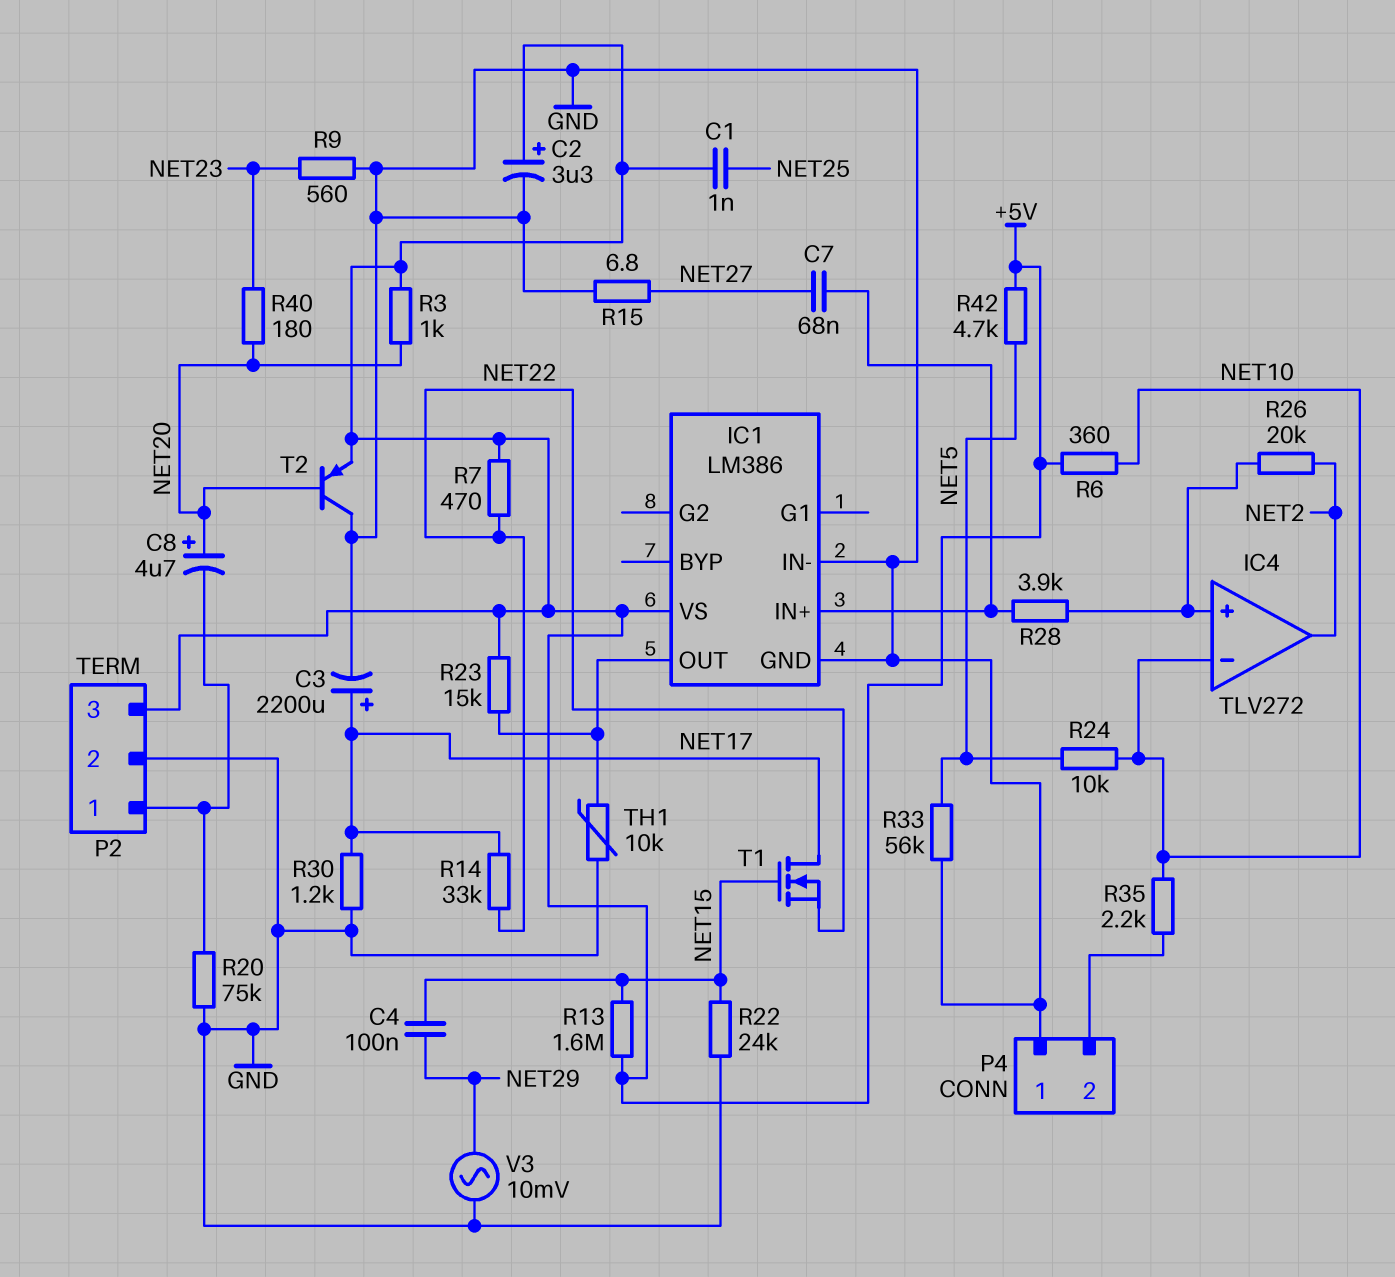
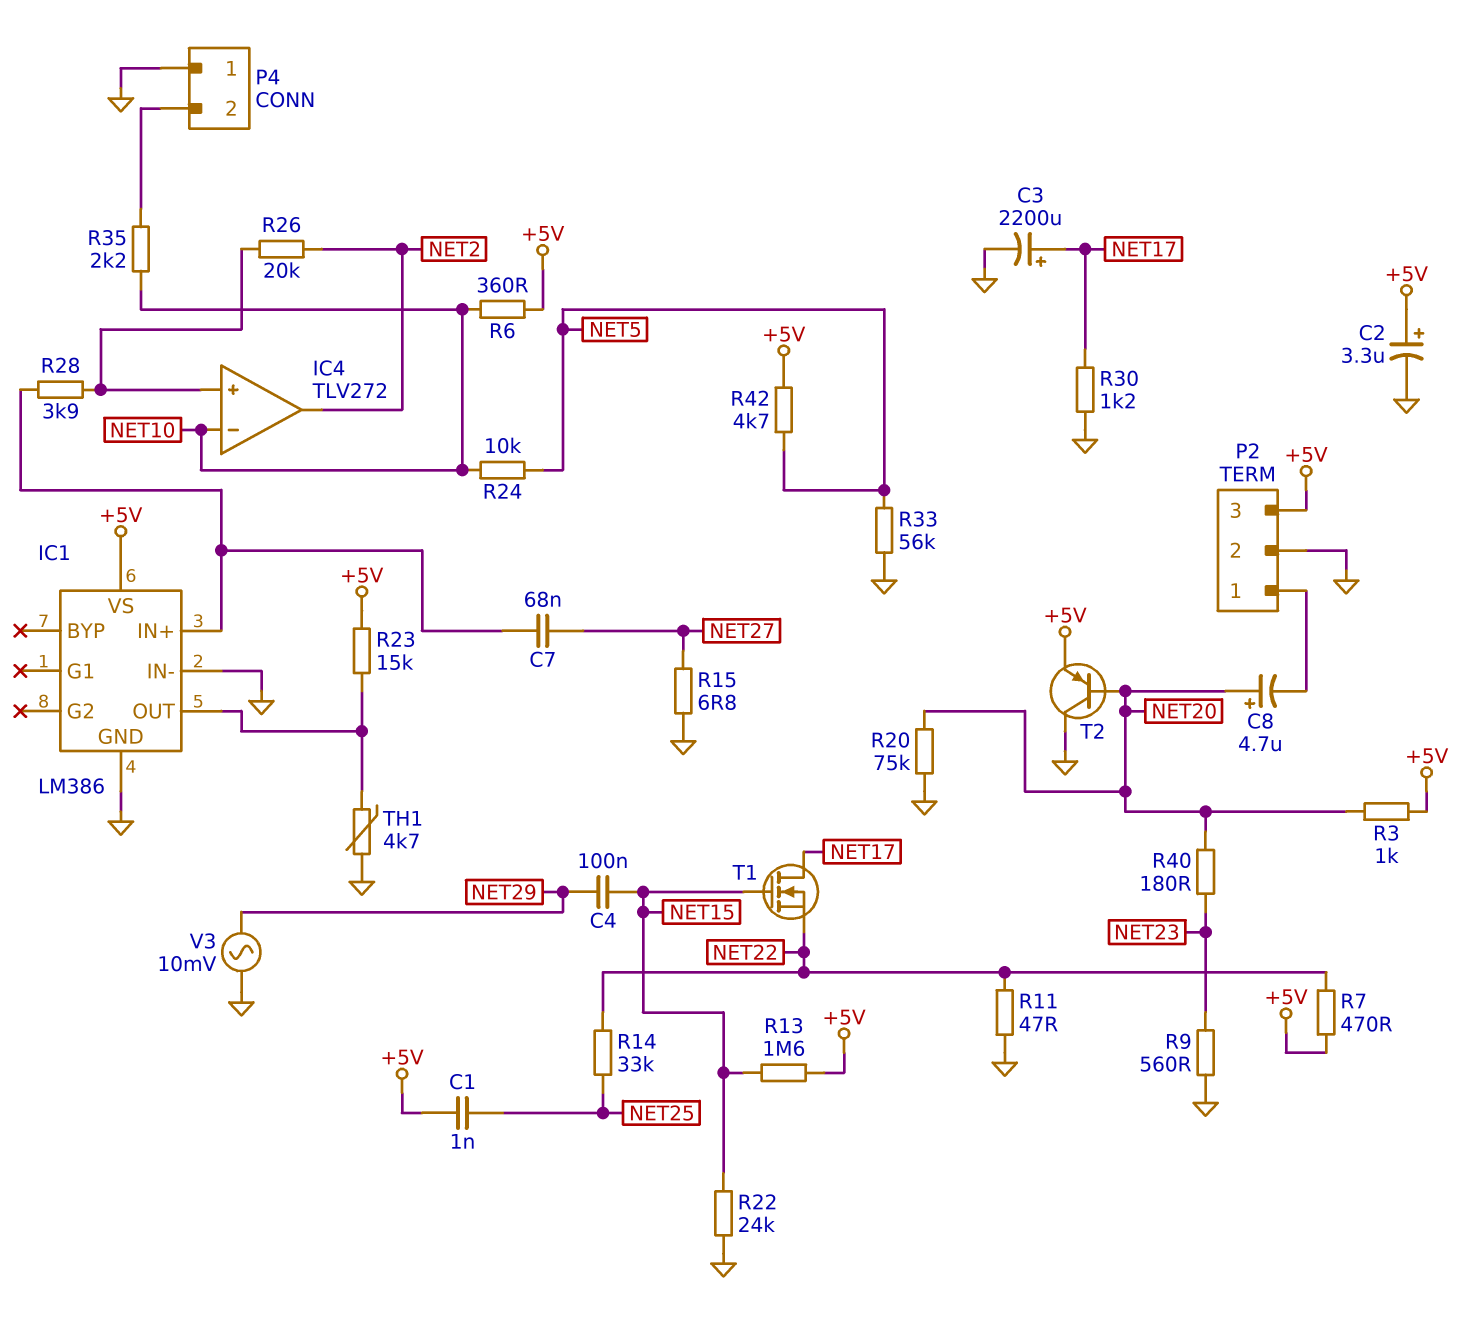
R11: none -> 47 (GND, NET22)
R14: 33k (NET17, NET22) -> 33k (NET22, NET25)
R20: 75k (GND, P2/1) -> 75k (GND, NET20)
TH1: 10k (GND, IC1/OUT) -> 4.7k (GND, IC1/OUT)

